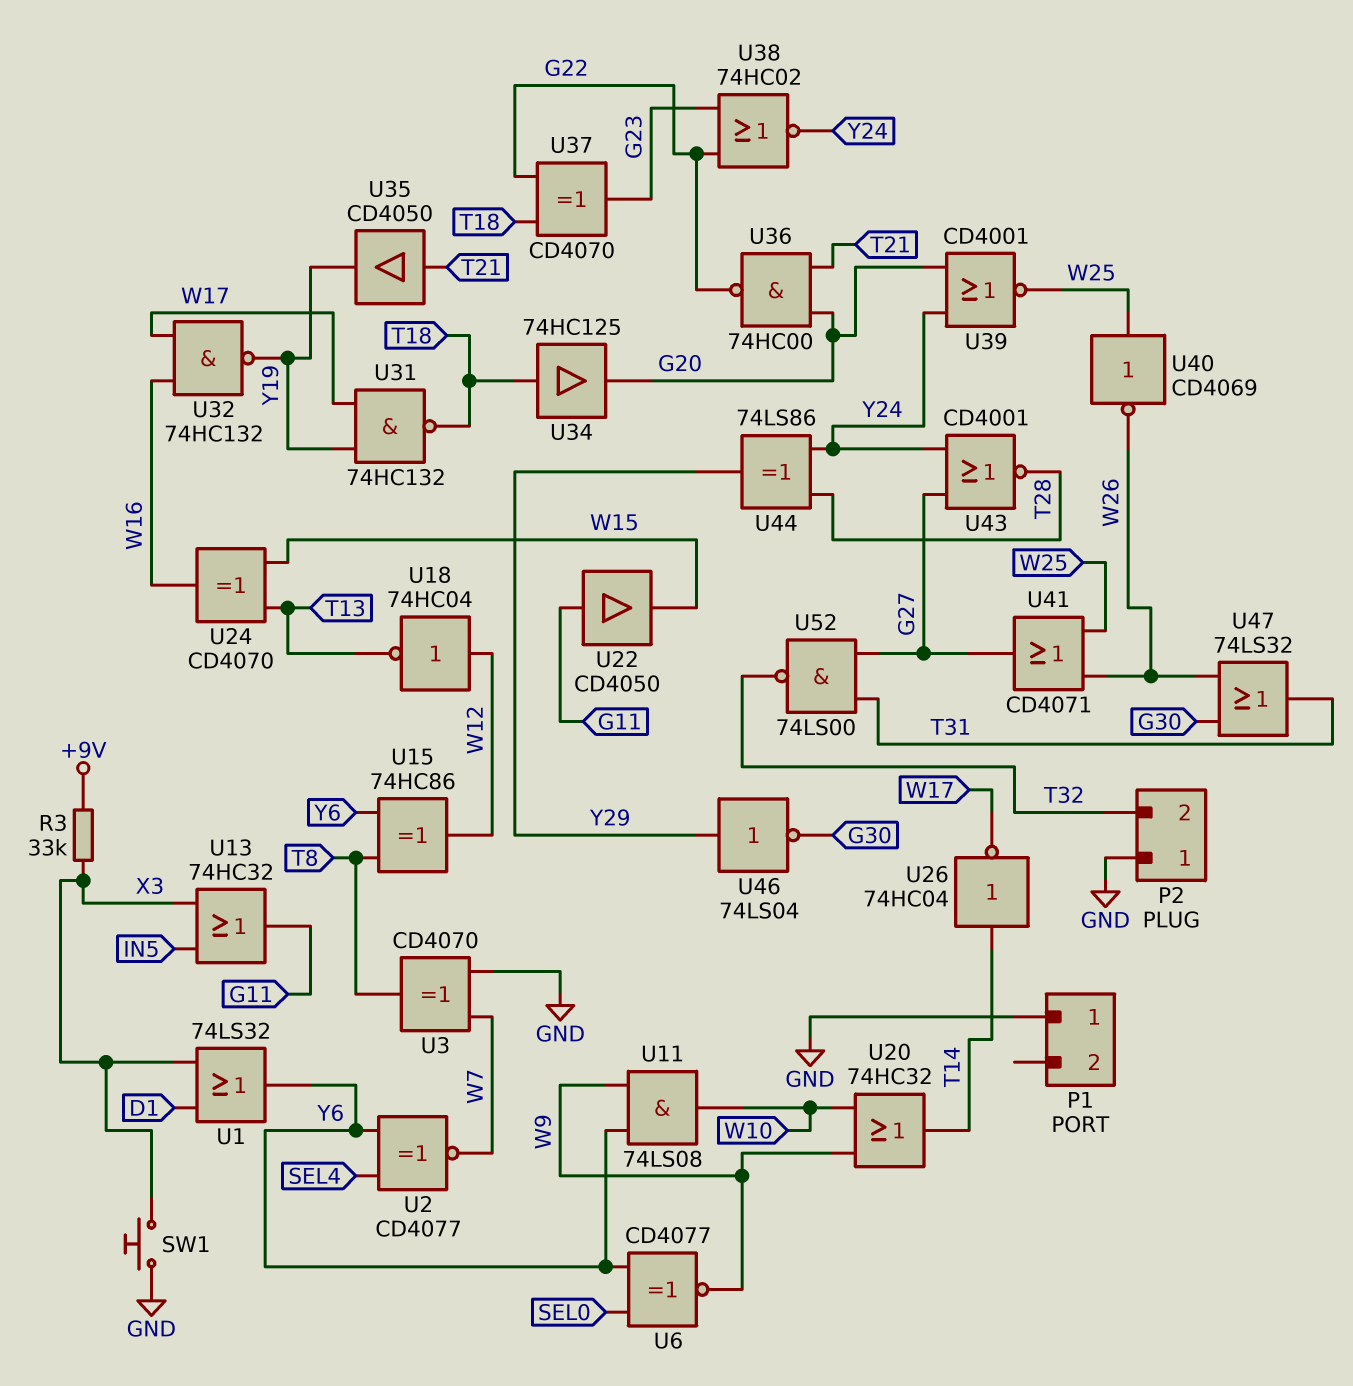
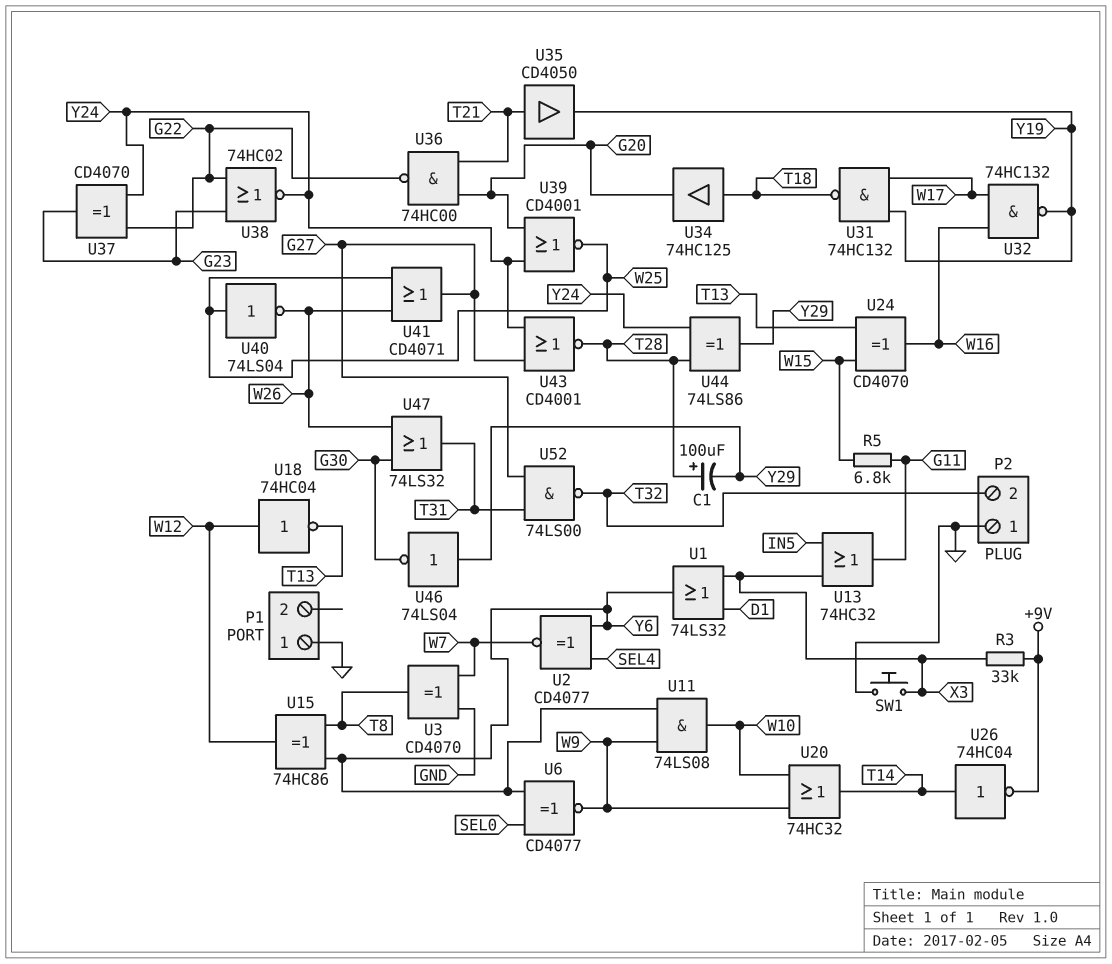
C1: none -> 100uF (plus T28, minus Y29)
R5: none -> 6.8k (G11, W15)
U22: buffer CD4050 (in G11, out W15) -> none
U26: NOT 74HC04 (in T14, out W17) -> NOT 74HC04 (in T14, out +9V)
U37: XOR CD4070 (in G22, in T18, out G23) -> XOR CD4070 (in G22, in Y24, out G23)
U40: NOT CD4069 (in W25, out W26) -> NOT 74LS04 (in W25, out W26)

